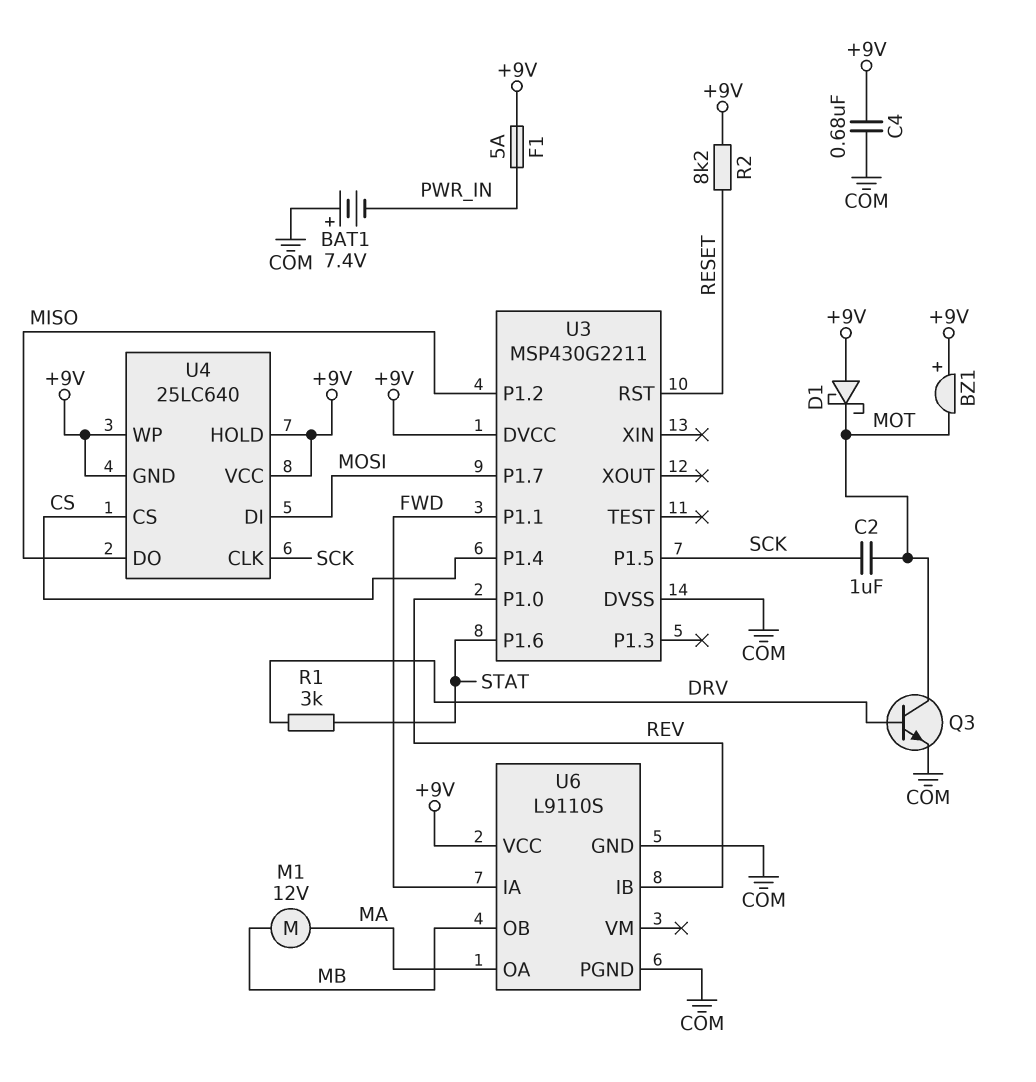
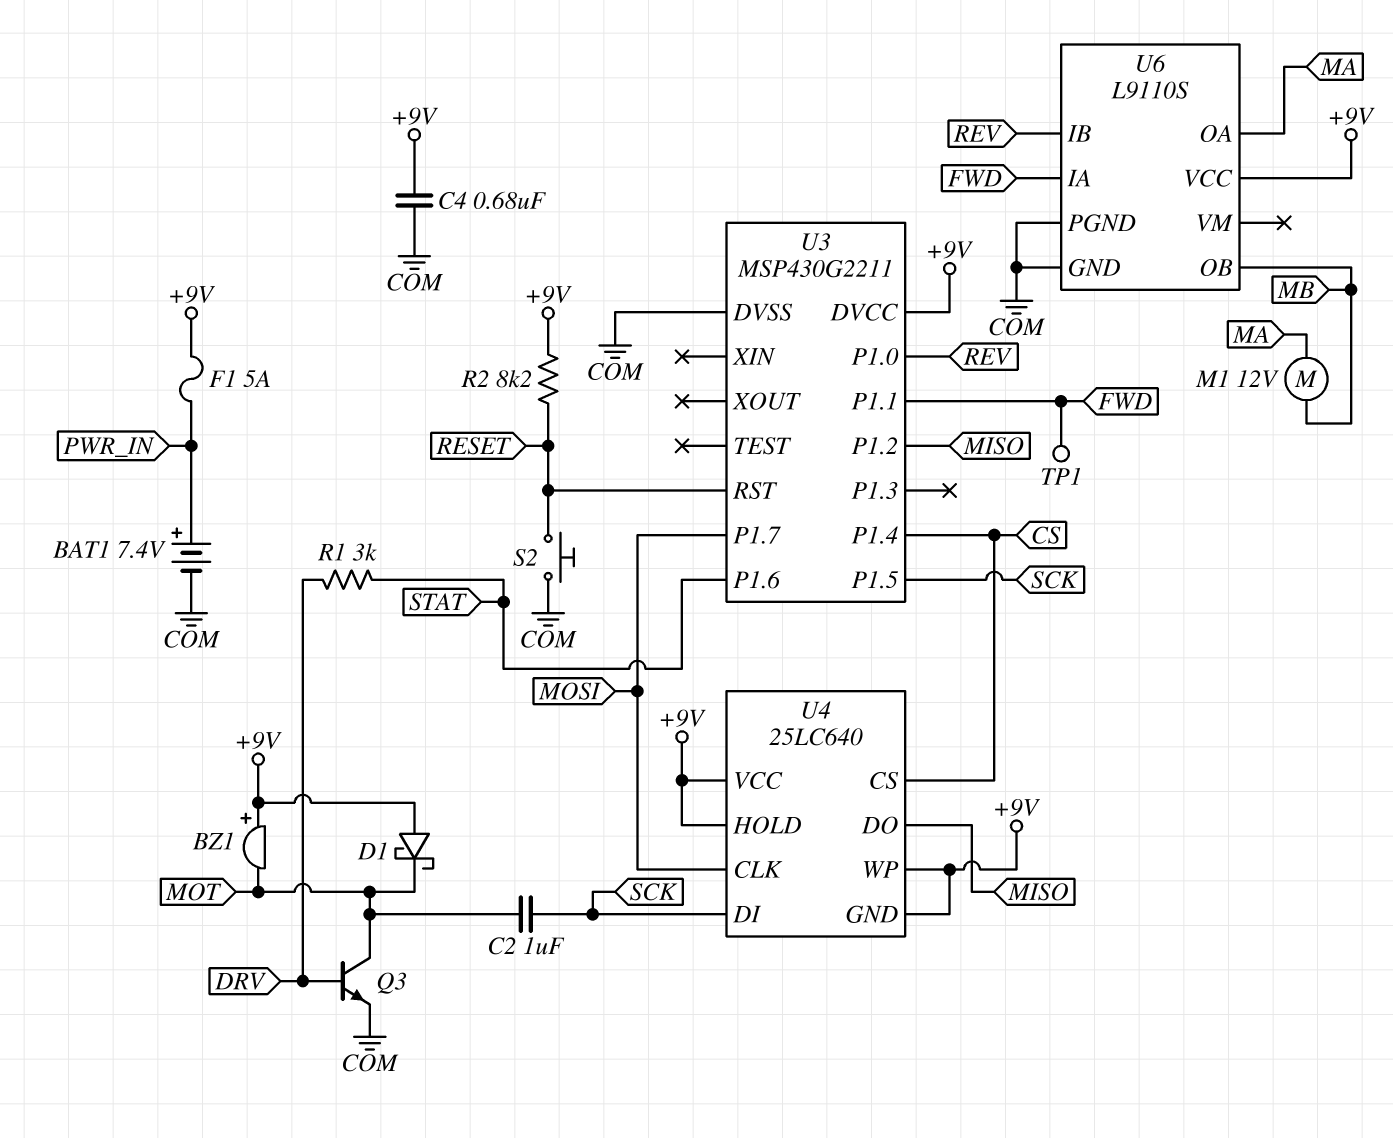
BAT1: 7.4V (plus COM, minus PWR_IN) -> 7.4V (plus PWR_IN, minus COM)
S2: none -> button (COM, RESET)
TP1: none -> test point (FWD)
U4 pin CLK: SCK -> MOSI
U4 pin DI: MOSI -> SCK

